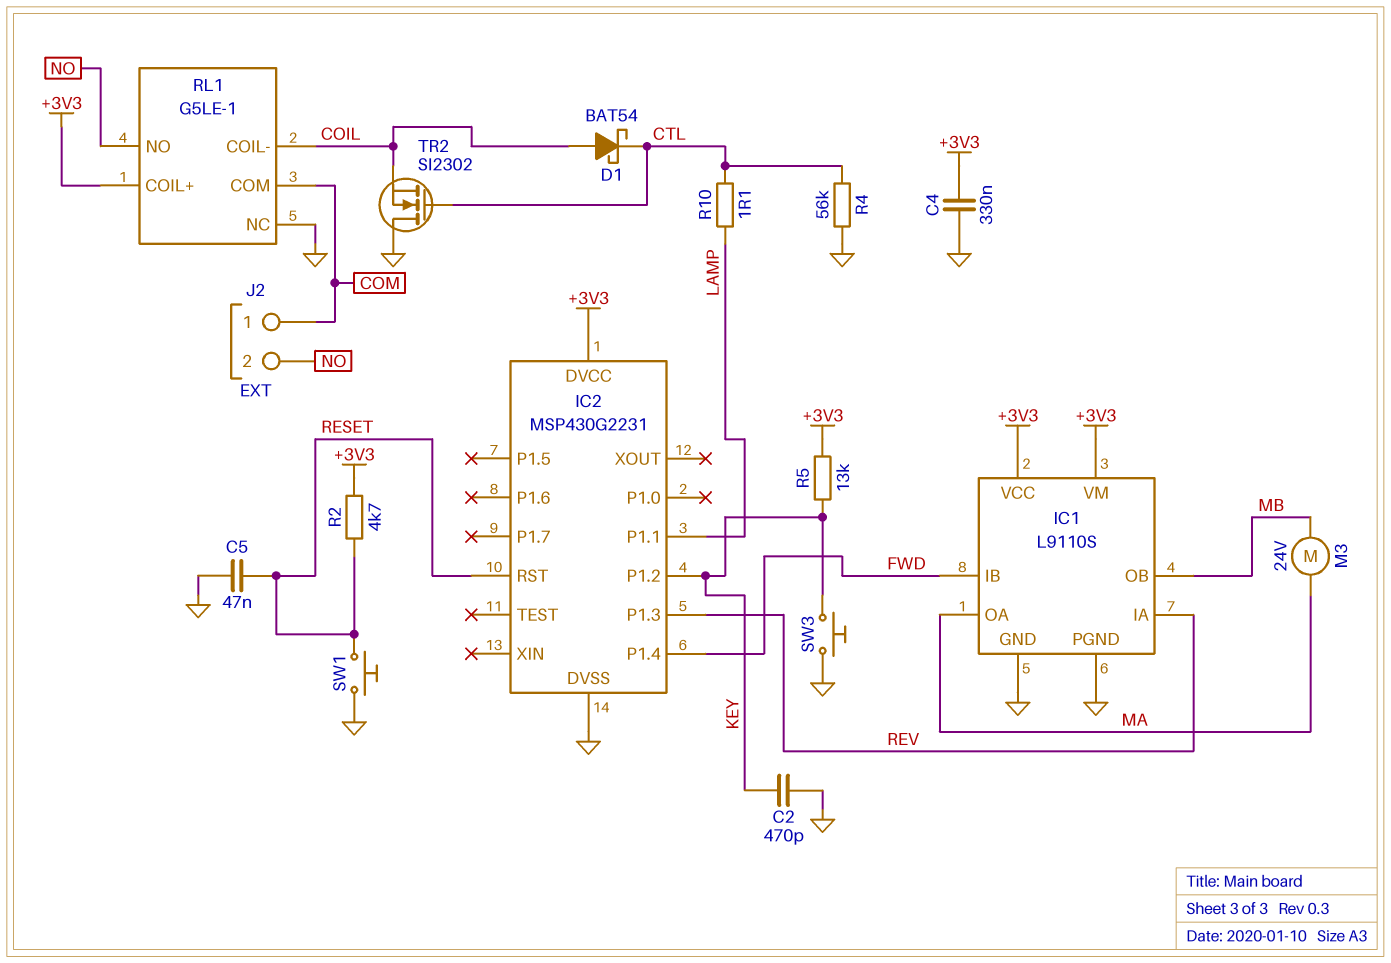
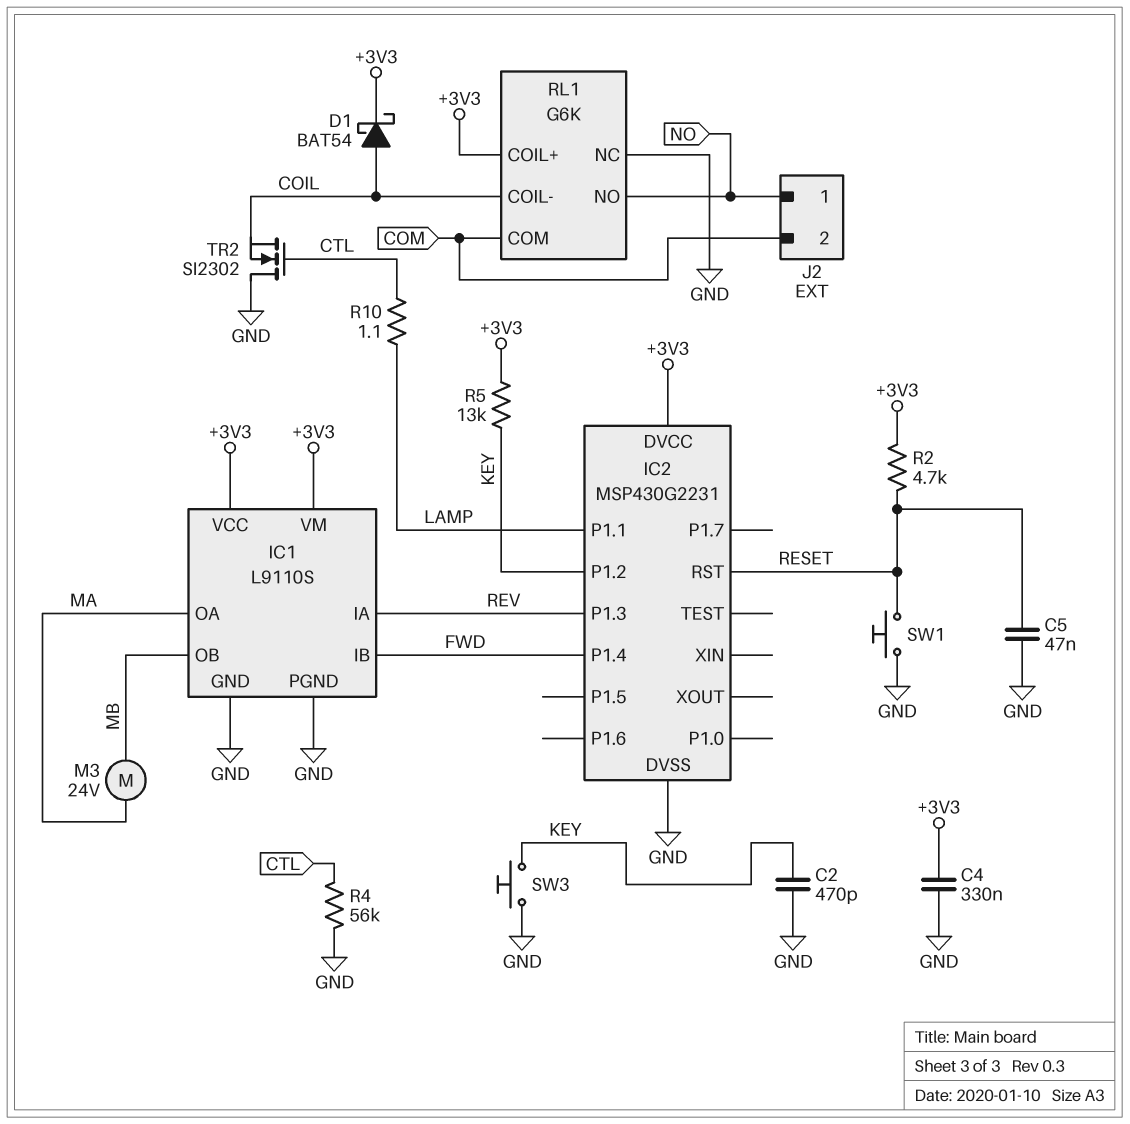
D1: schottky BAT54 (A COIL, K CTL) -> schottky BAT54 (A COIL, K +3V3)
J2 pin 1: COM -> NO
J2 pin 2: NO -> COM
RL1: G5LE-1 -> G6K

